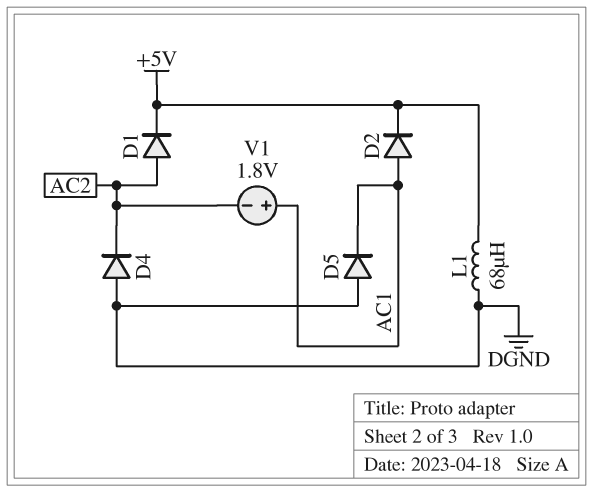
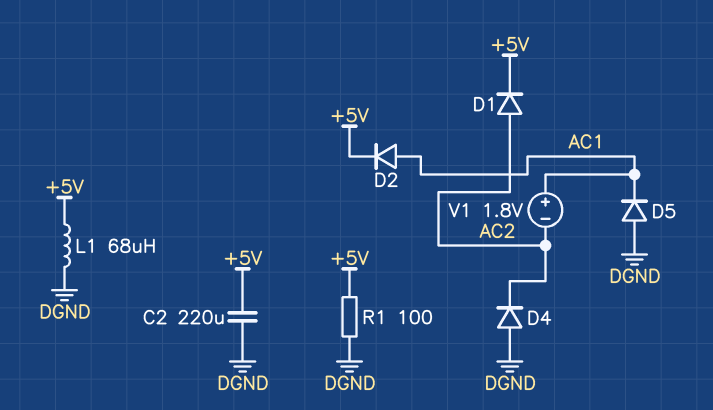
C2: none -> 220uF (+5V, DGND)
R1: none -> 100 (+5V, DGND)

